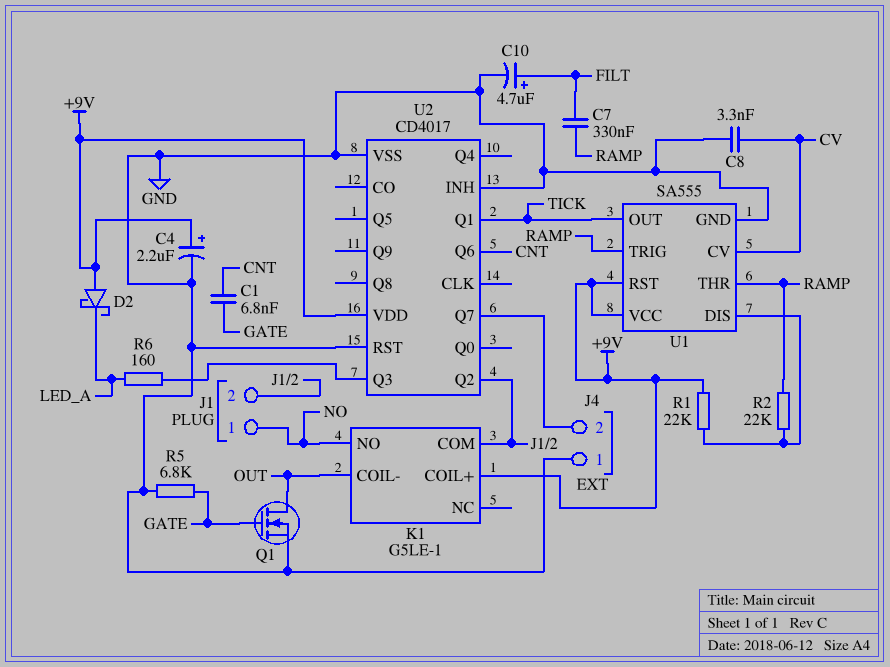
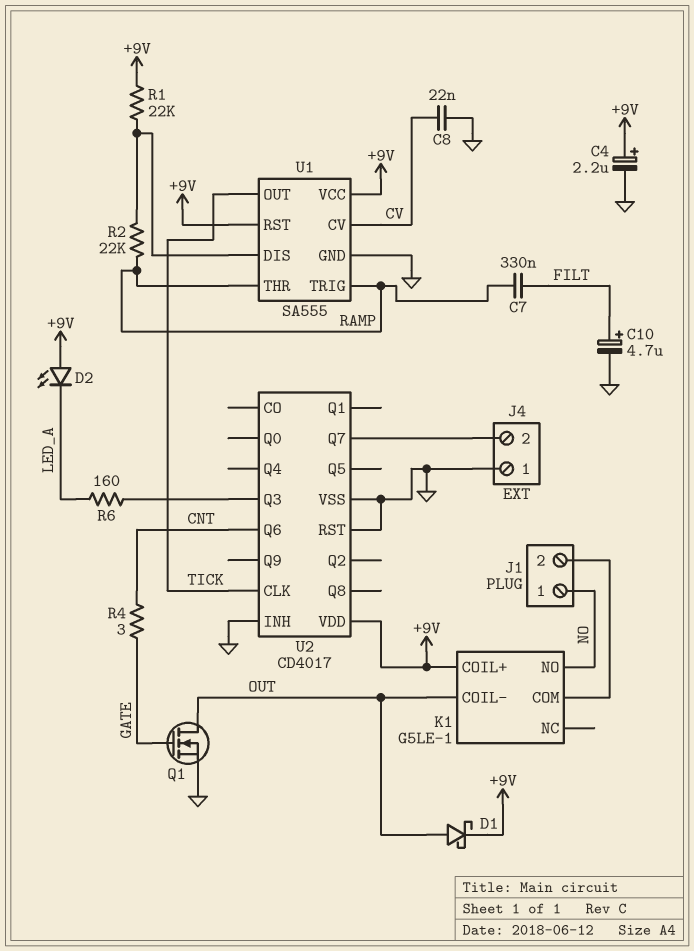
C1: 6.8nF (CNT, GATE) -> none
C8: 3.3nF (CV, GND) -> 22nF (CV, GND)
D1: none -> schottky (A OUT, K +9V)
D2: schottky (A +9V, K LED_A) -> LED (A +9V, K LED_A)
R4: none -> 3 (CNT, GATE)
R5: 6.8k (GATE, GND) -> none
U2 pin CLK: none -> TICK
U2 pin Q1: TICK -> none
U2 pin Q2: J1/2 -> none

